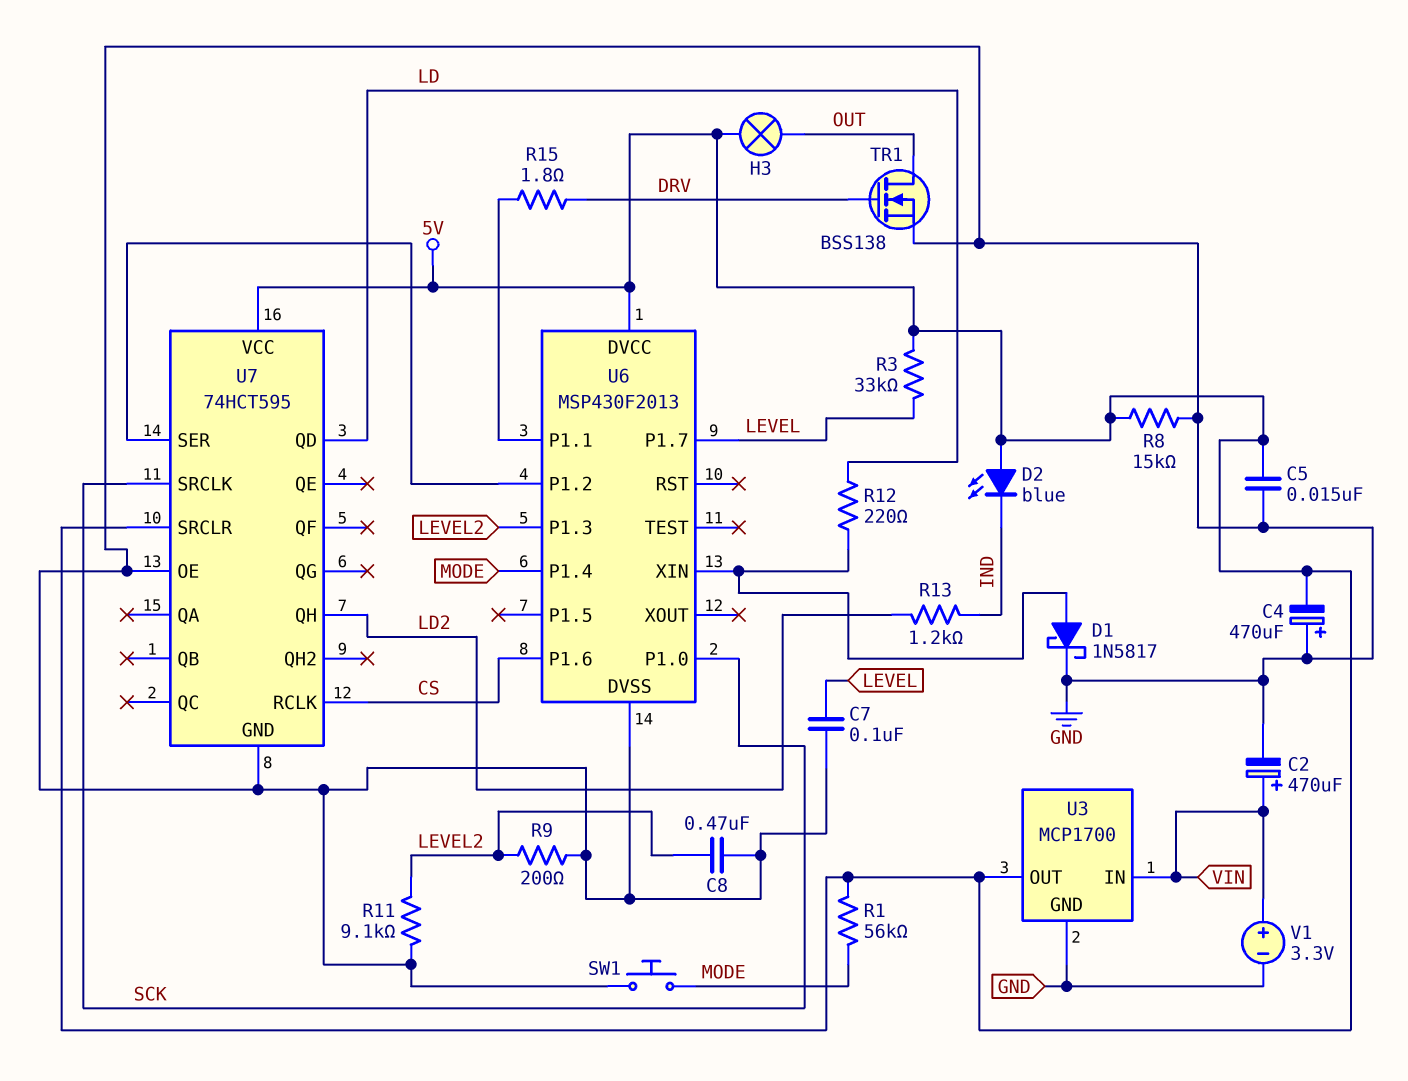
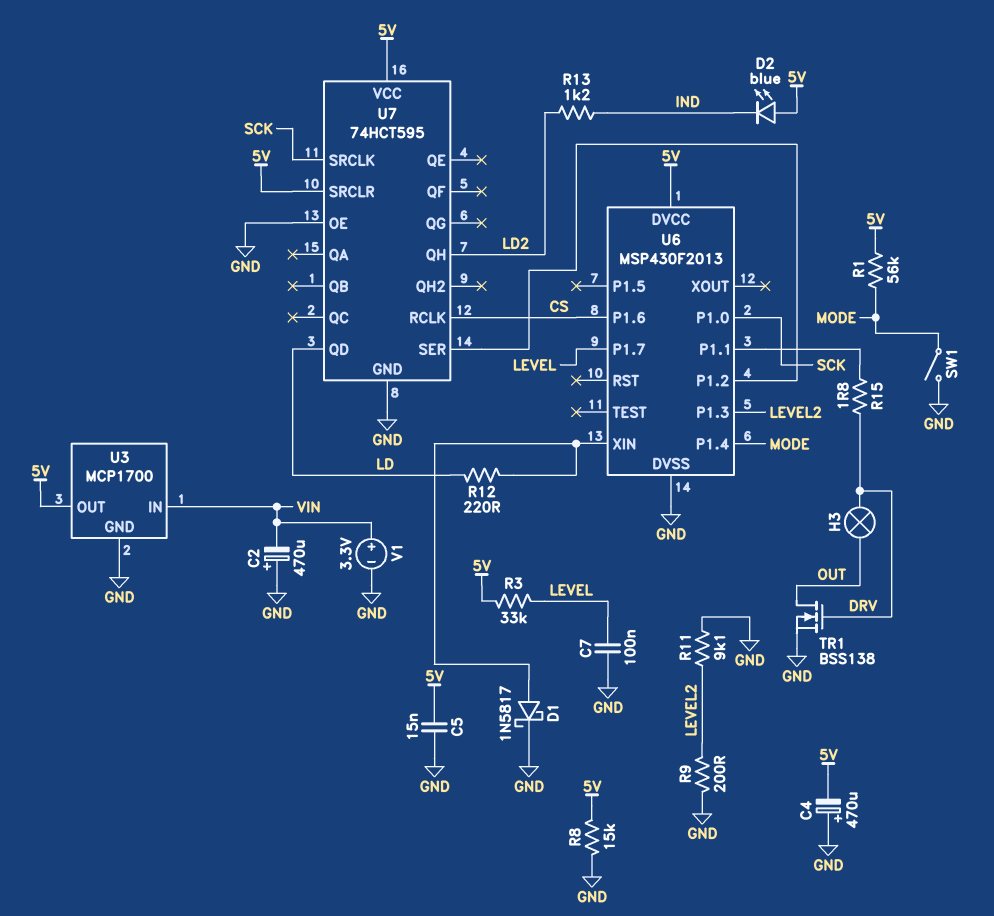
C2: 470uF (plus VIN, minus GND) -> 470uF (plus GND, minus VIN)
C8: 470nF (GND, LEVEL2) -> none
H3: lamp (5V, OUT) -> lamp (DRV, OUT)
SW1: button (GND, MODE) -> switch (GND, MODE)

